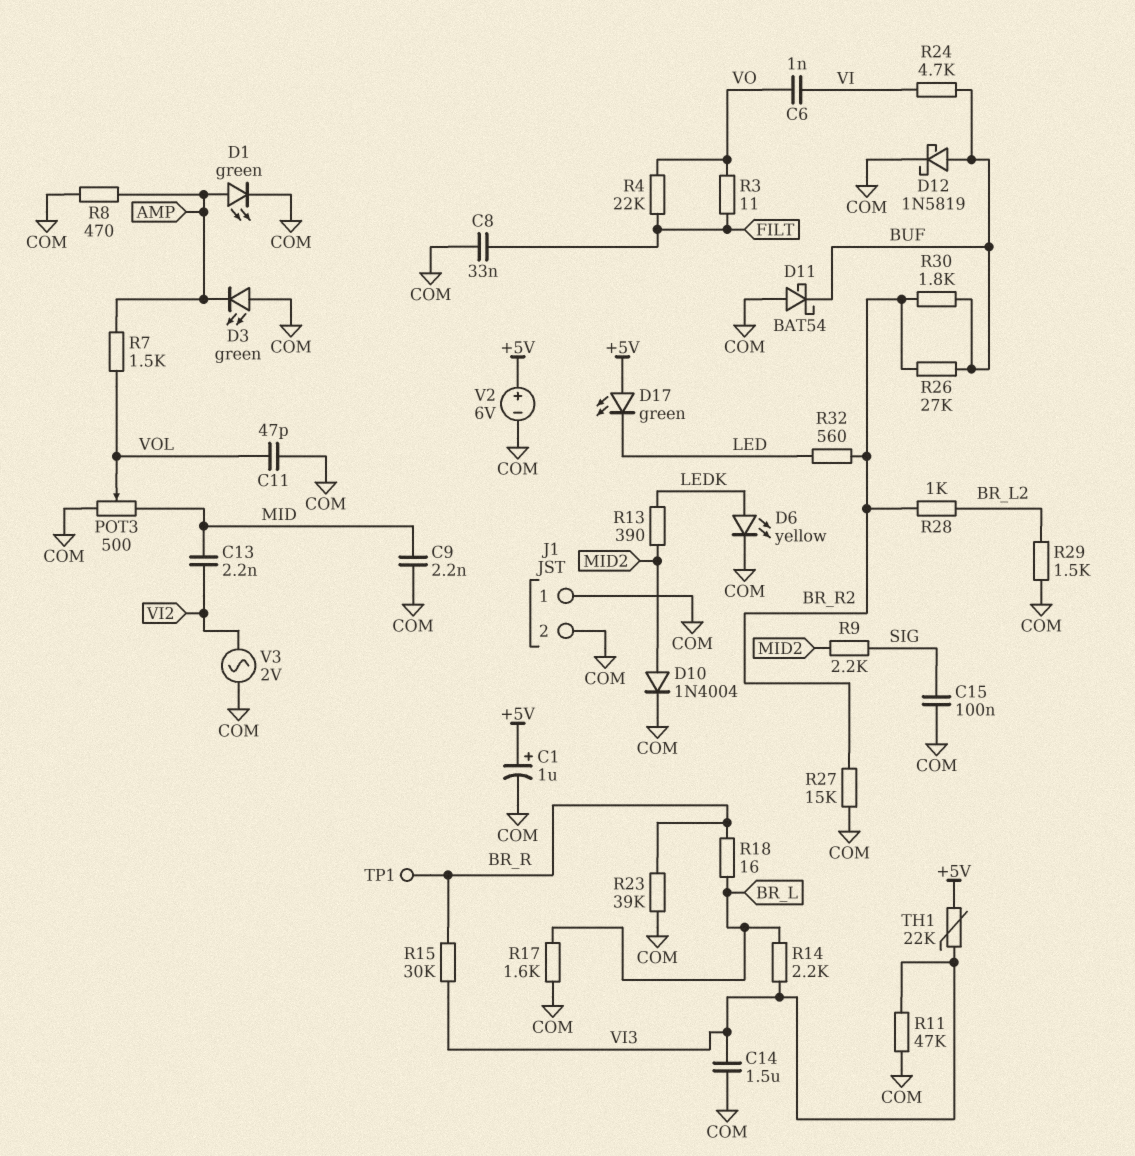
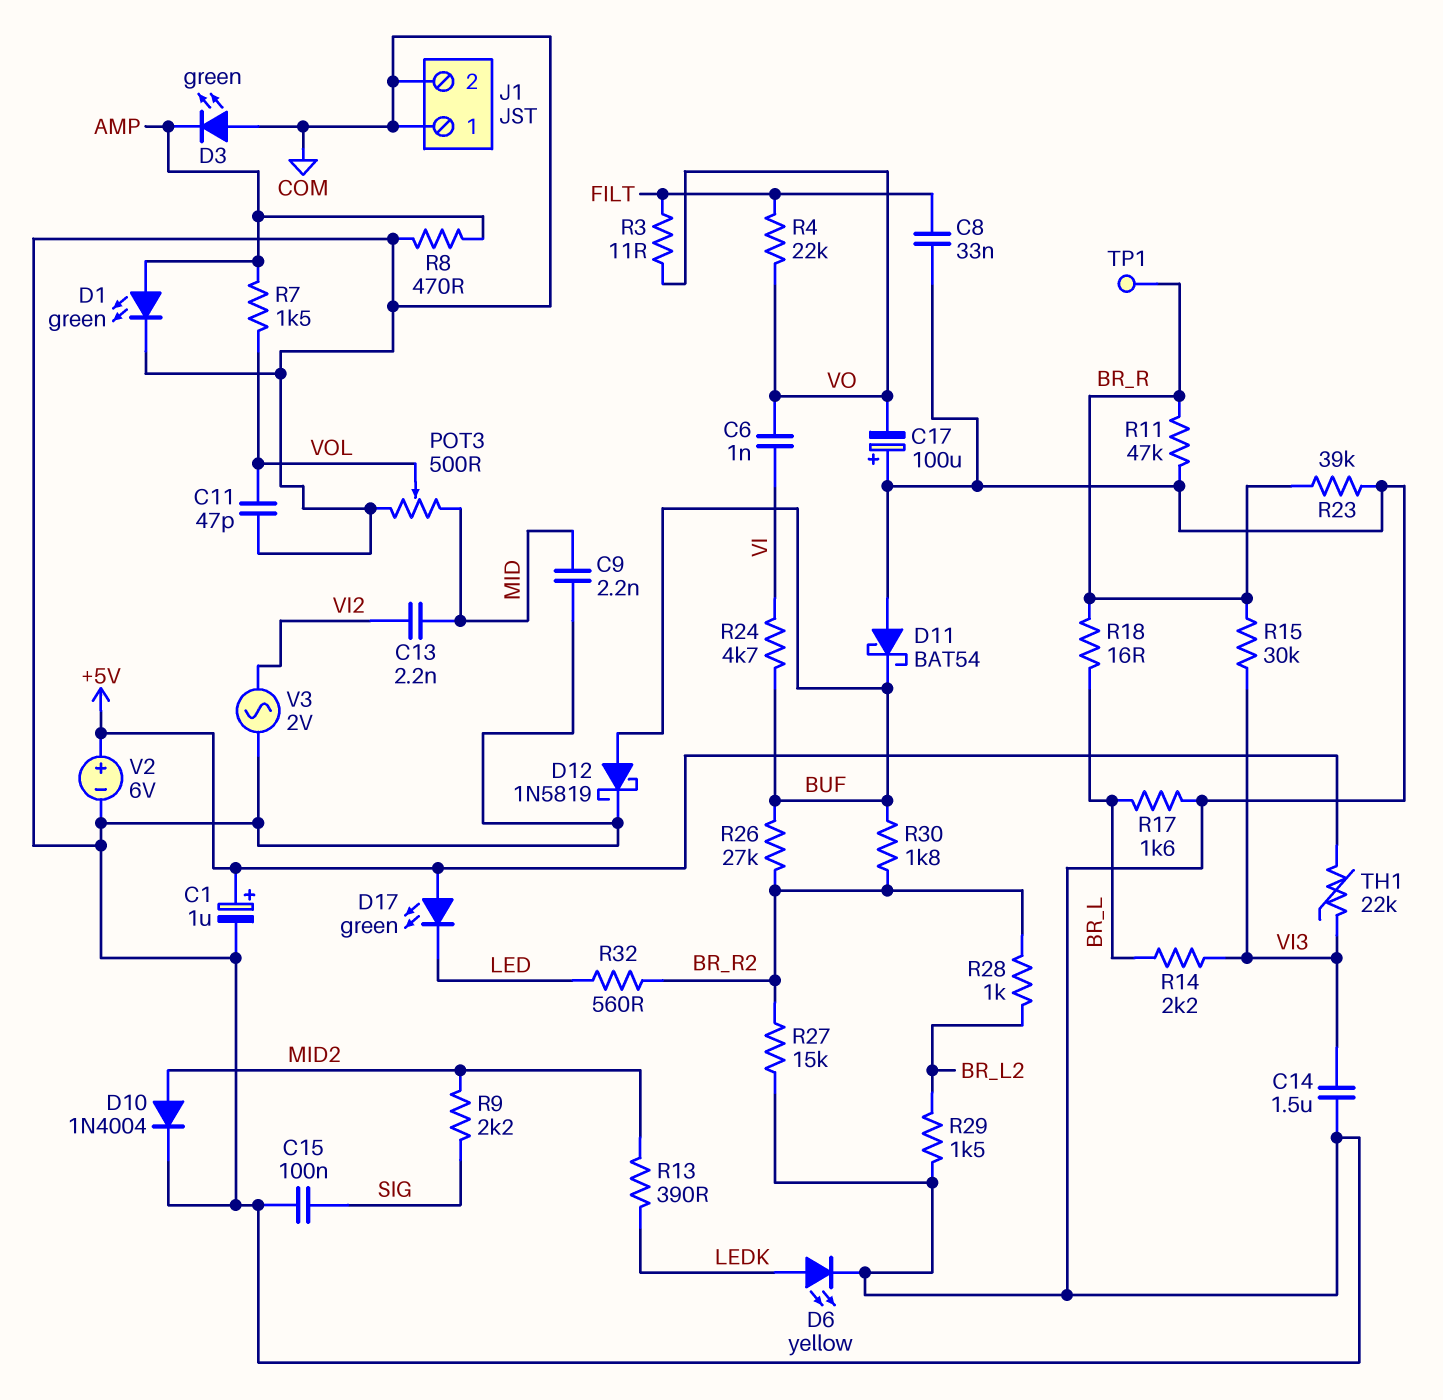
C17: none -> 100uF (plus COM, minus VO)
R11: 47k (COM, VI3) -> 47k (BR_R, COM)

